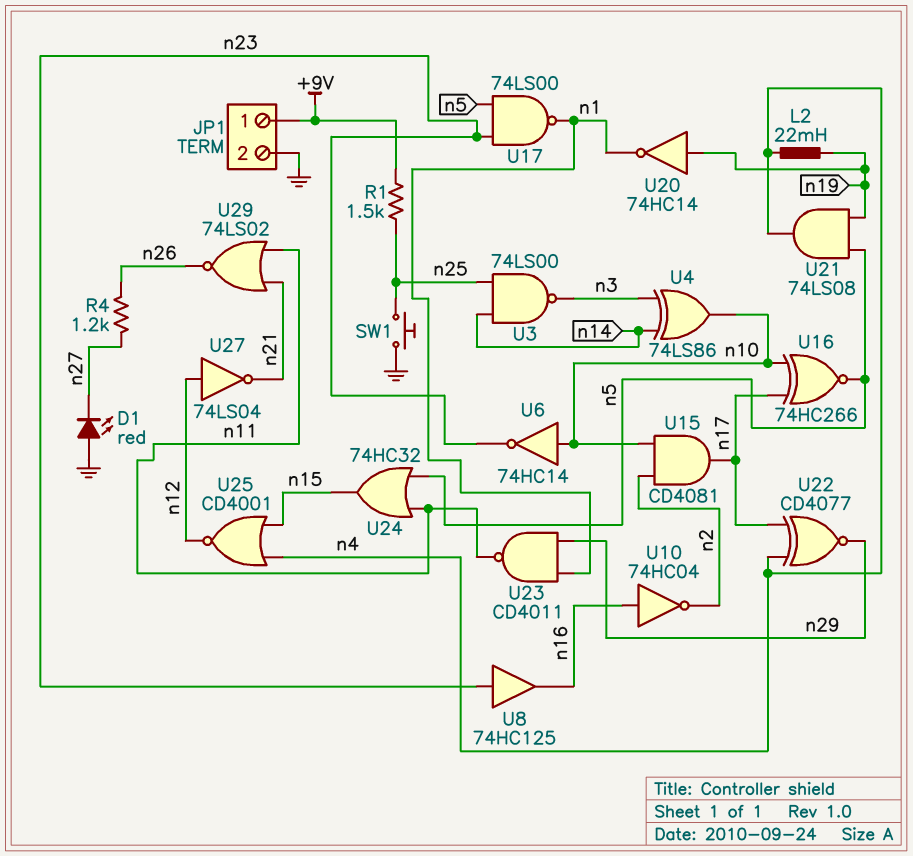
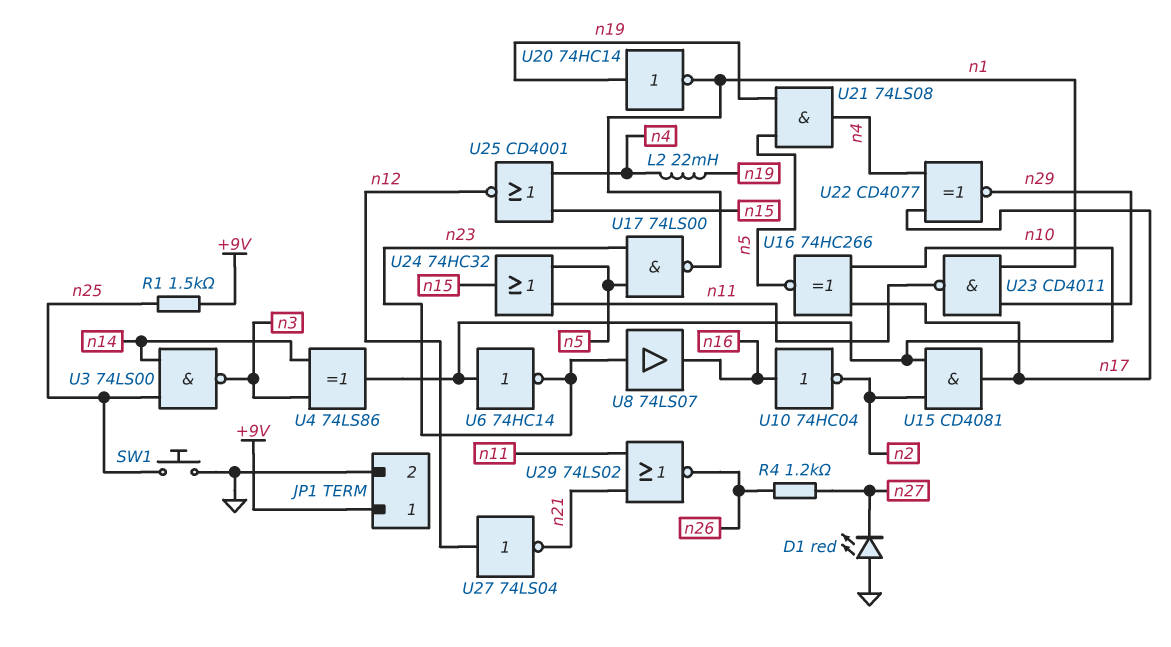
U8: buffer 74HC125 (in n23, out n16) -> buffer 74LS07 (in n23, out n16)

